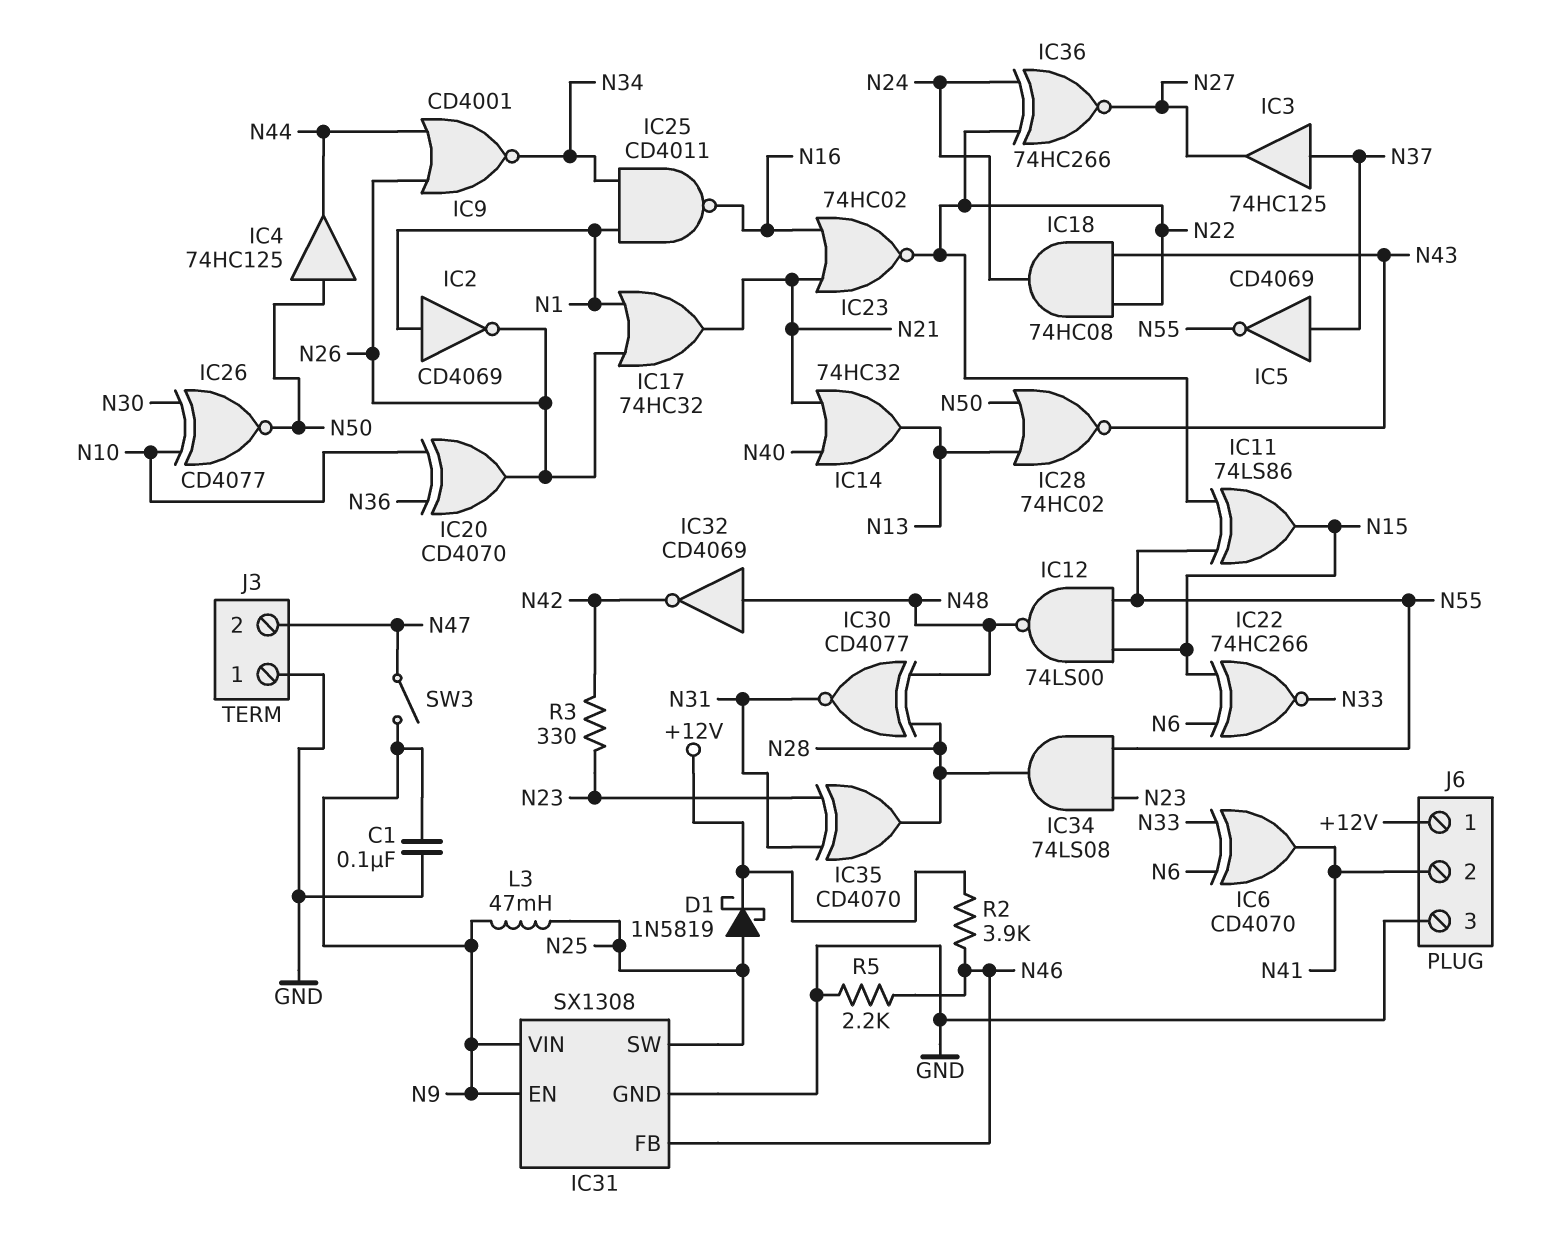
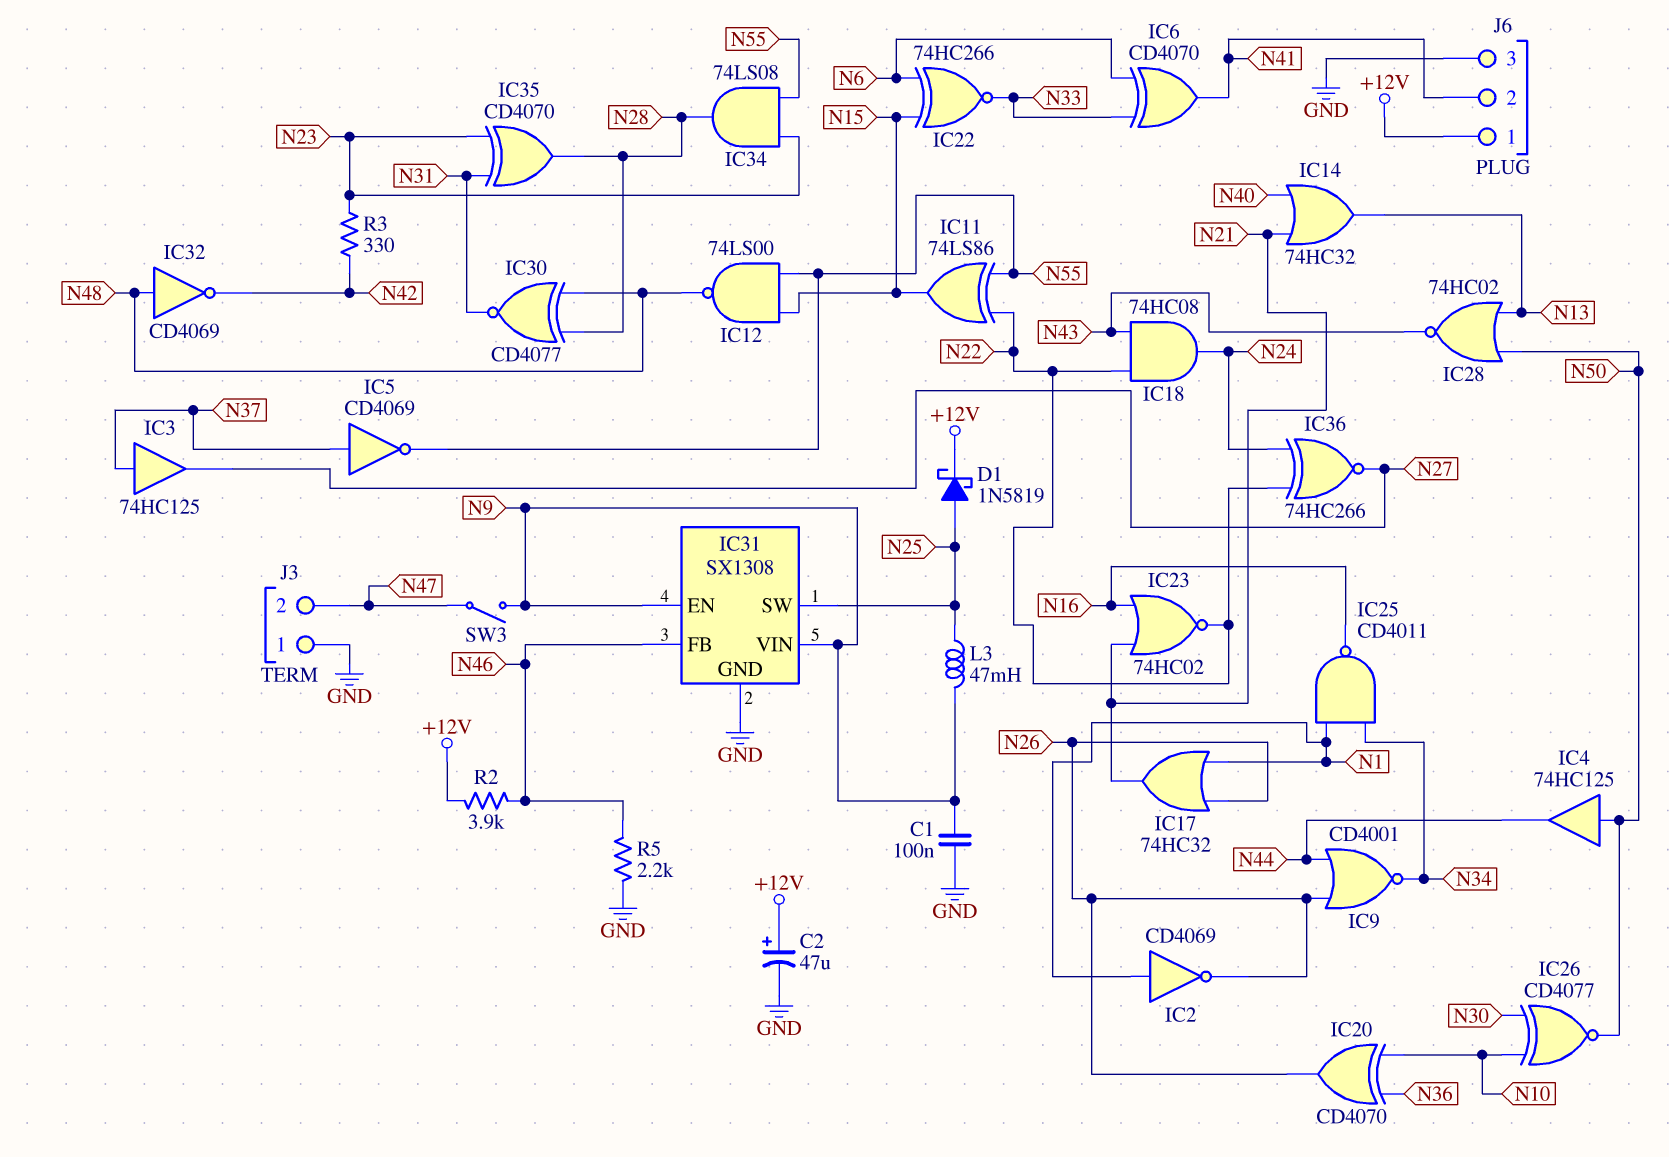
C2: none -> 47uF (plus +12V, minus GND)

